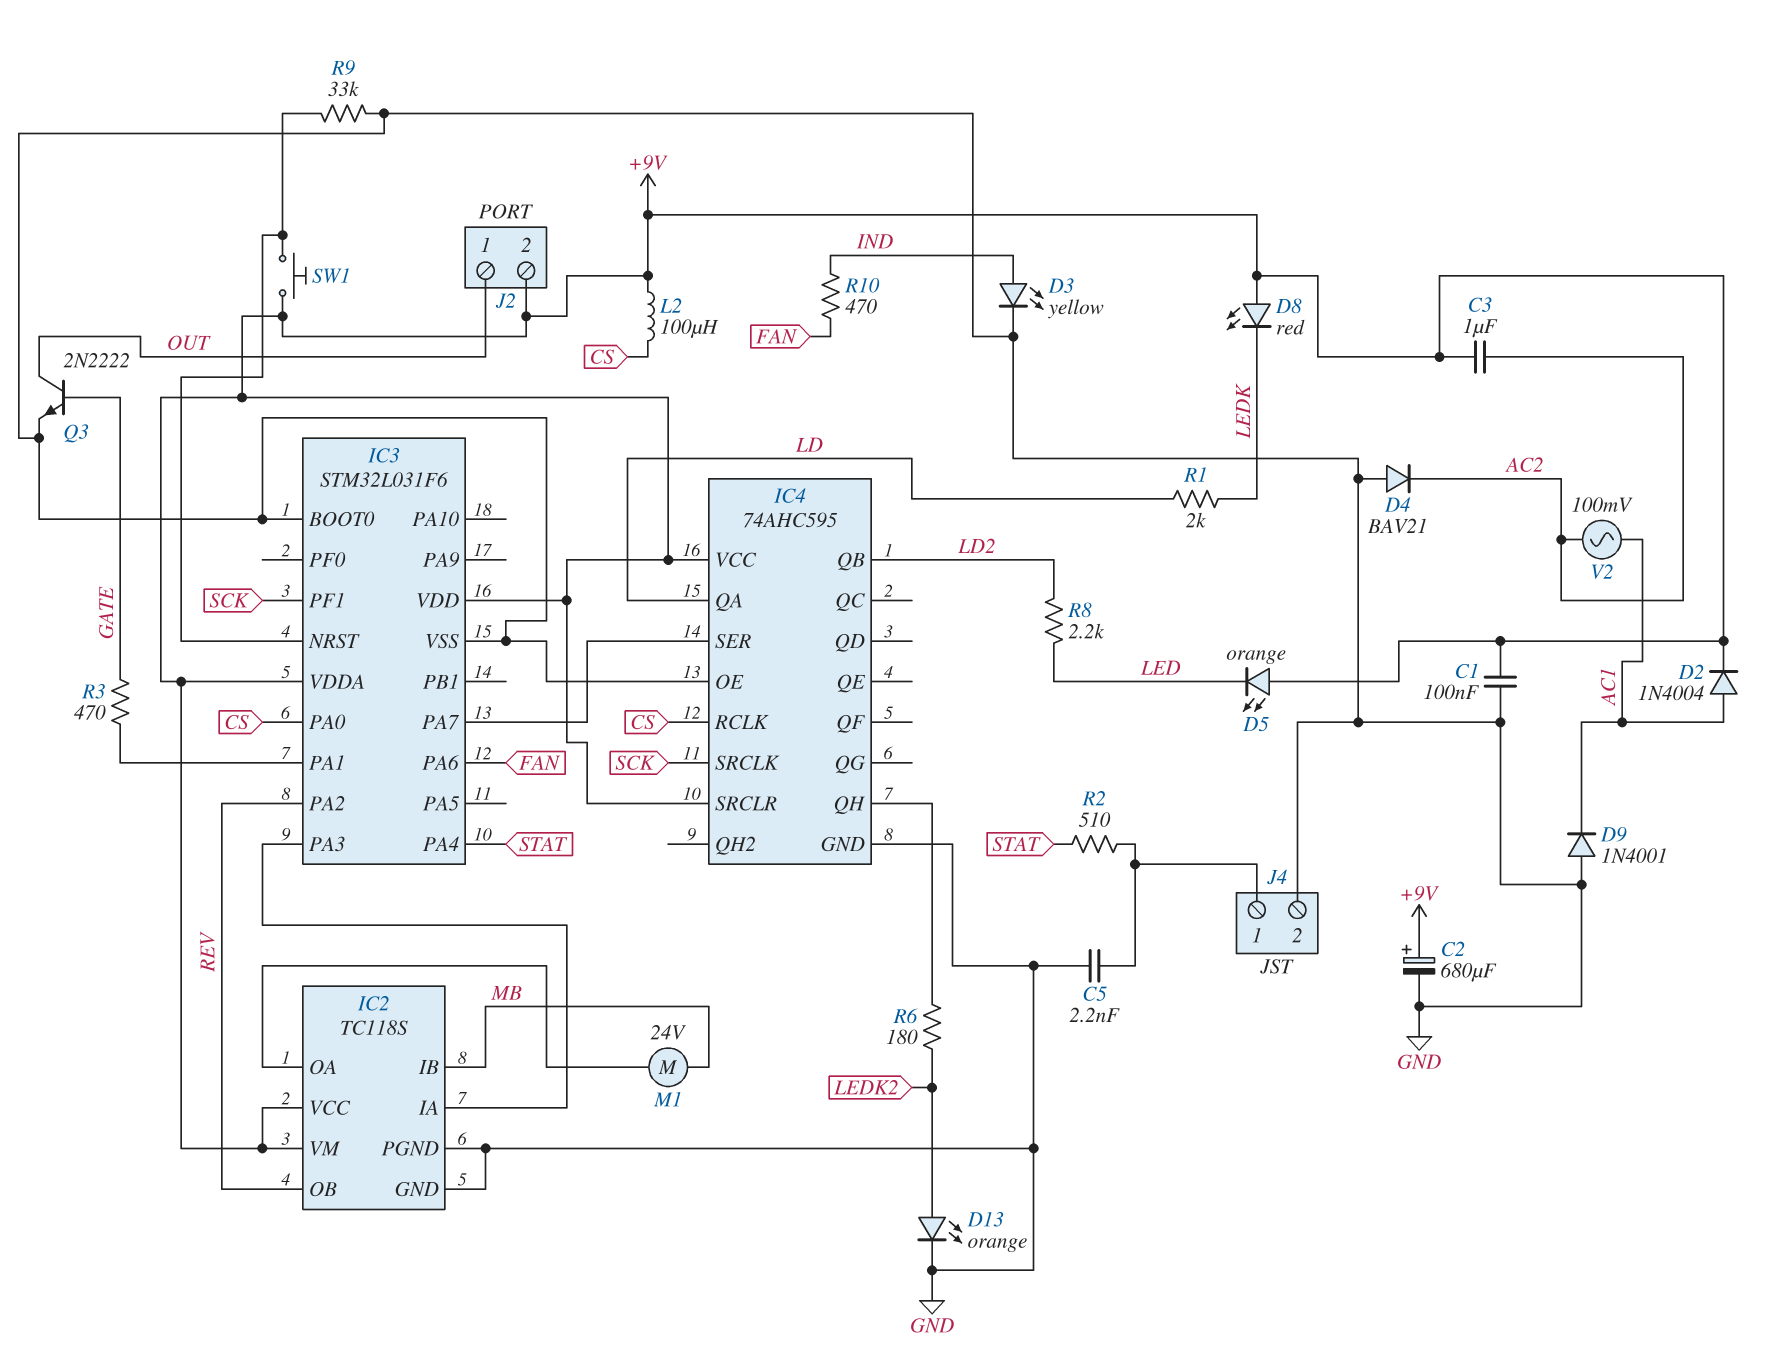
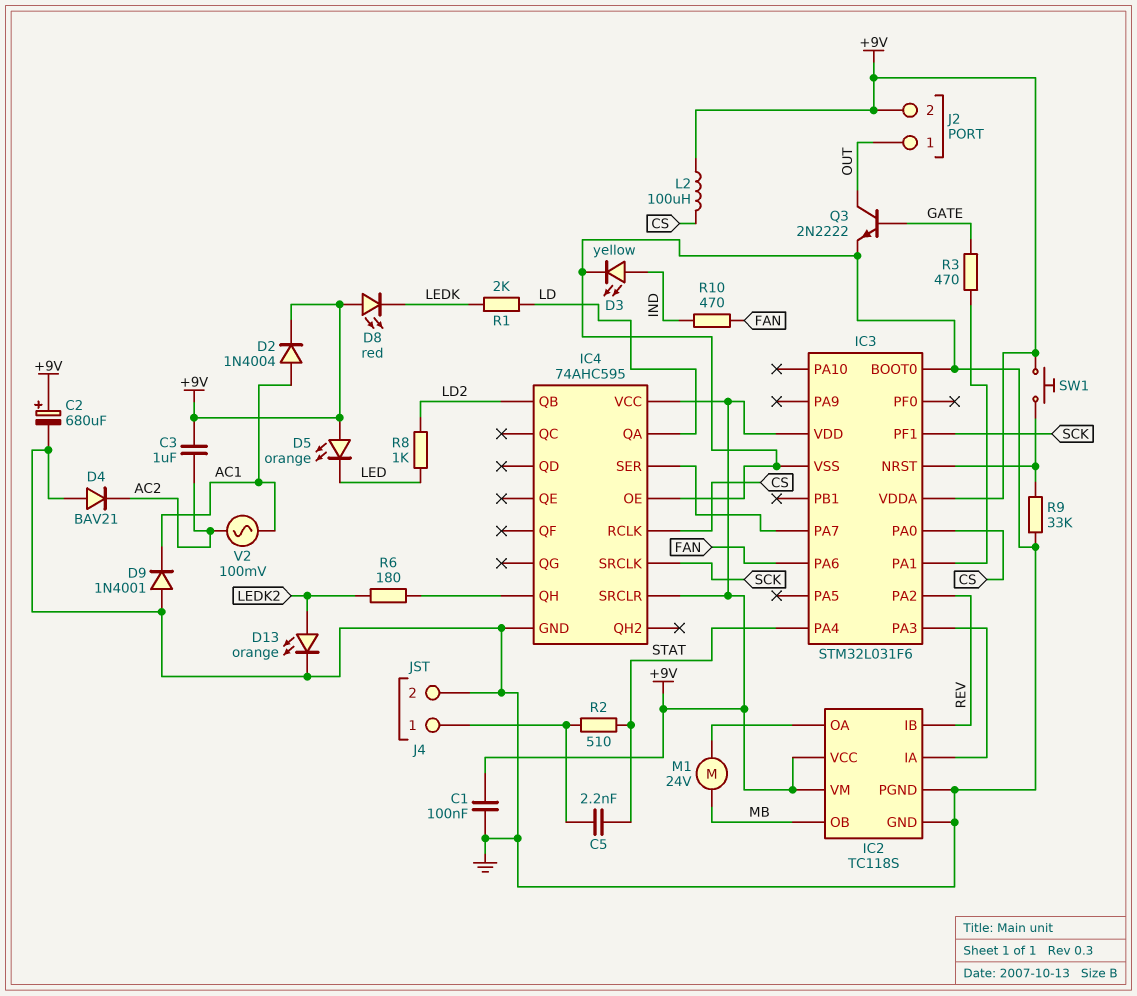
C5: 2.2nF (GND, J4/1) -> 2.2nF (J4/1, STAT)
IC2 pin IB: MB -> REV
IC2 pin OB: REV -> MB
R8: 2.2k (LD2, LED) -> 1k (LD2, LED)

